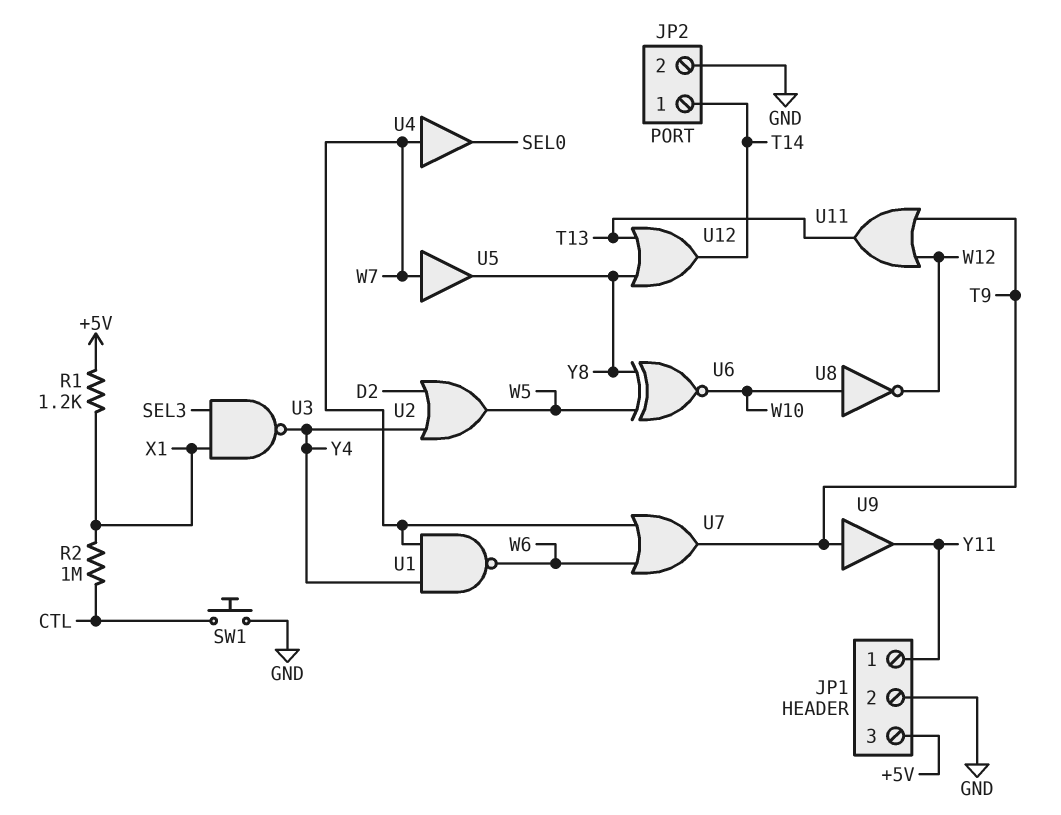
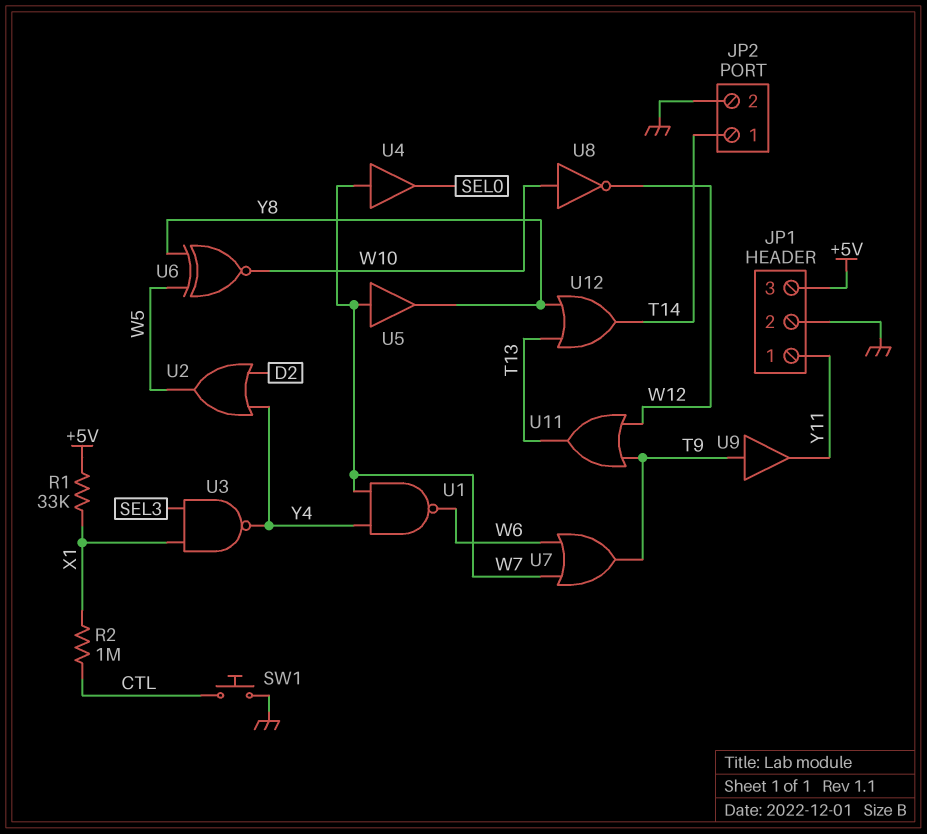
R1: 1.2k (+5V, X1) -> 33k (+5V, X1)

